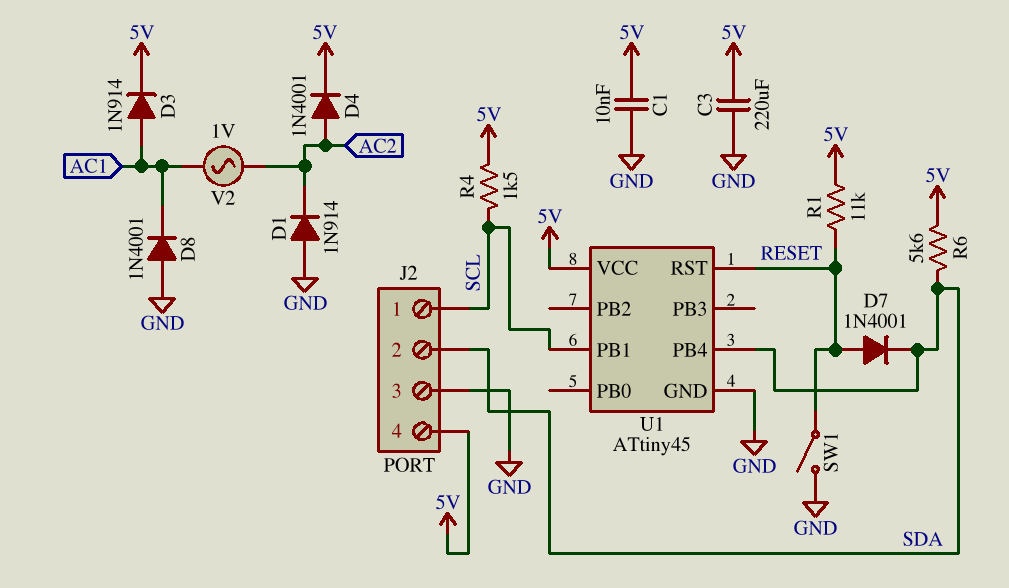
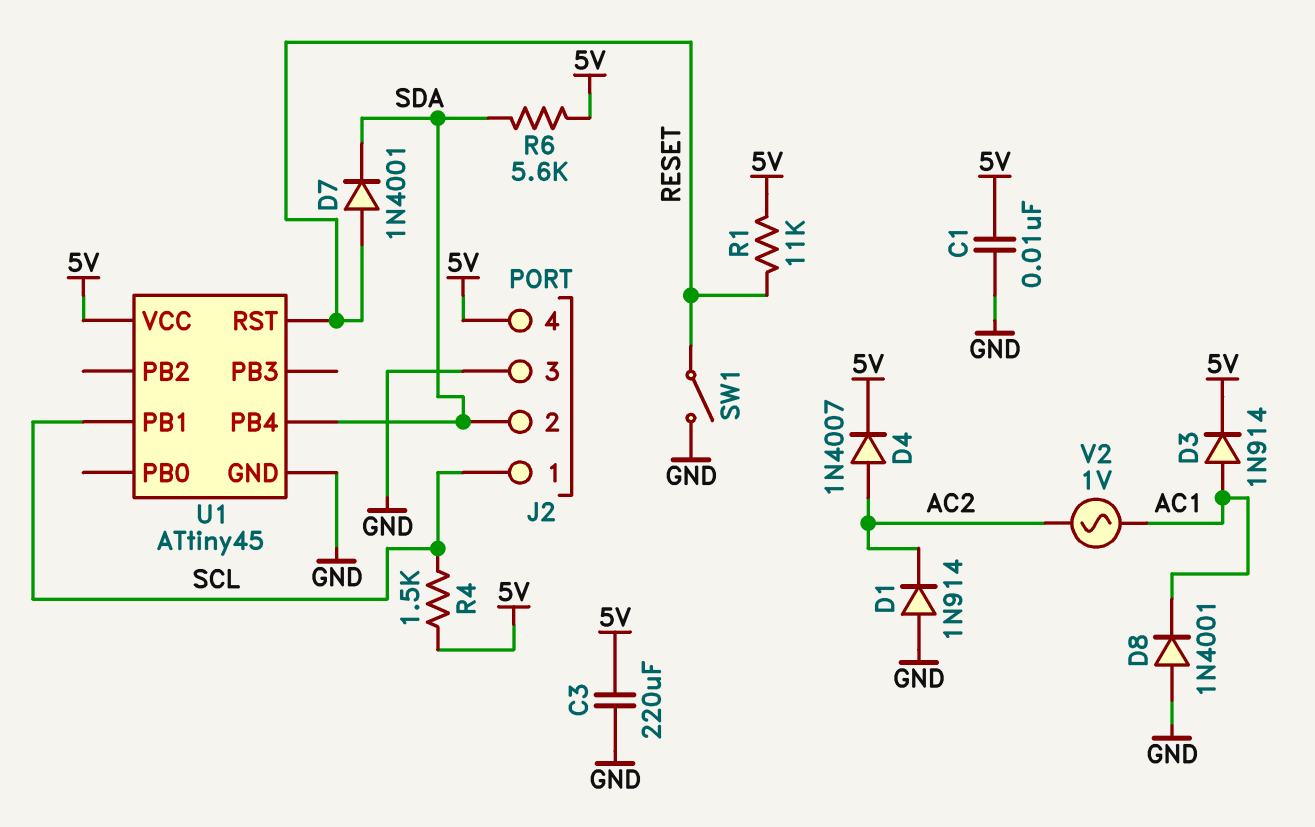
D4: diode 1N4001 (A AC2, K 5V) -> diode 1N4007 (A AC2, K 5V)

